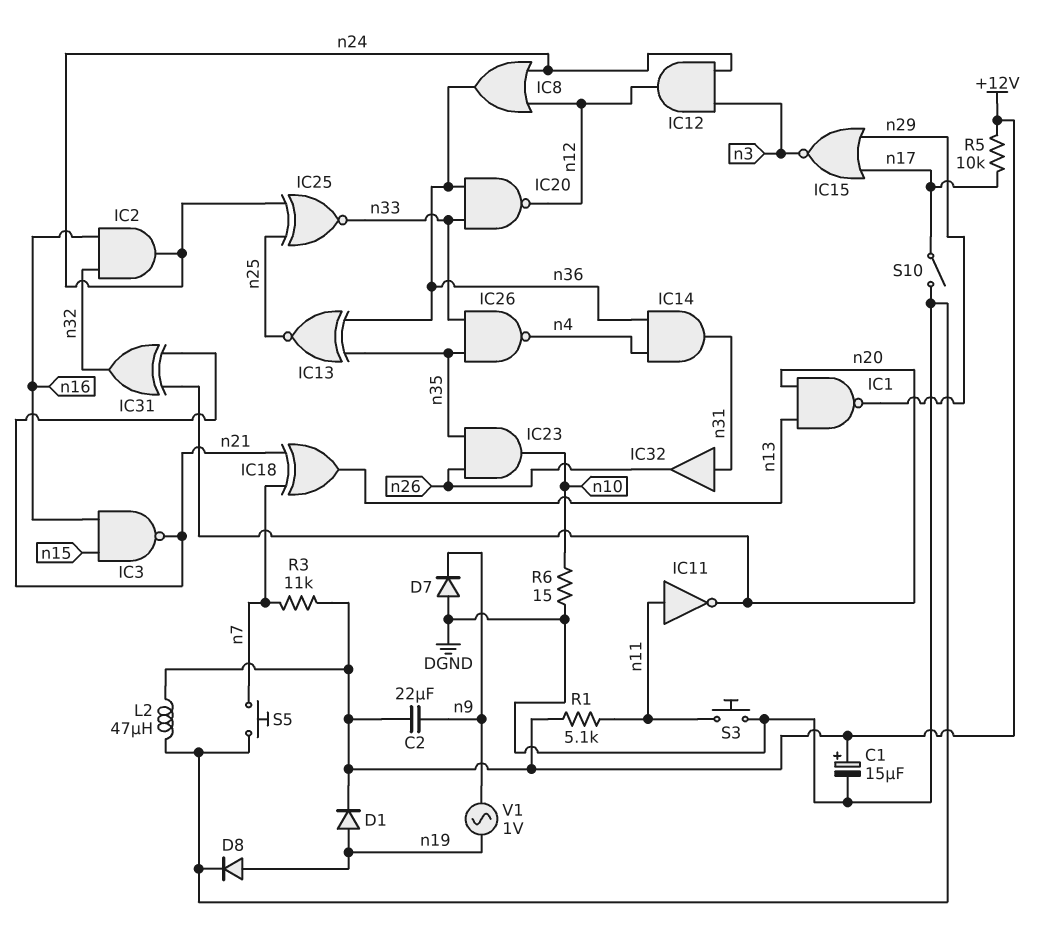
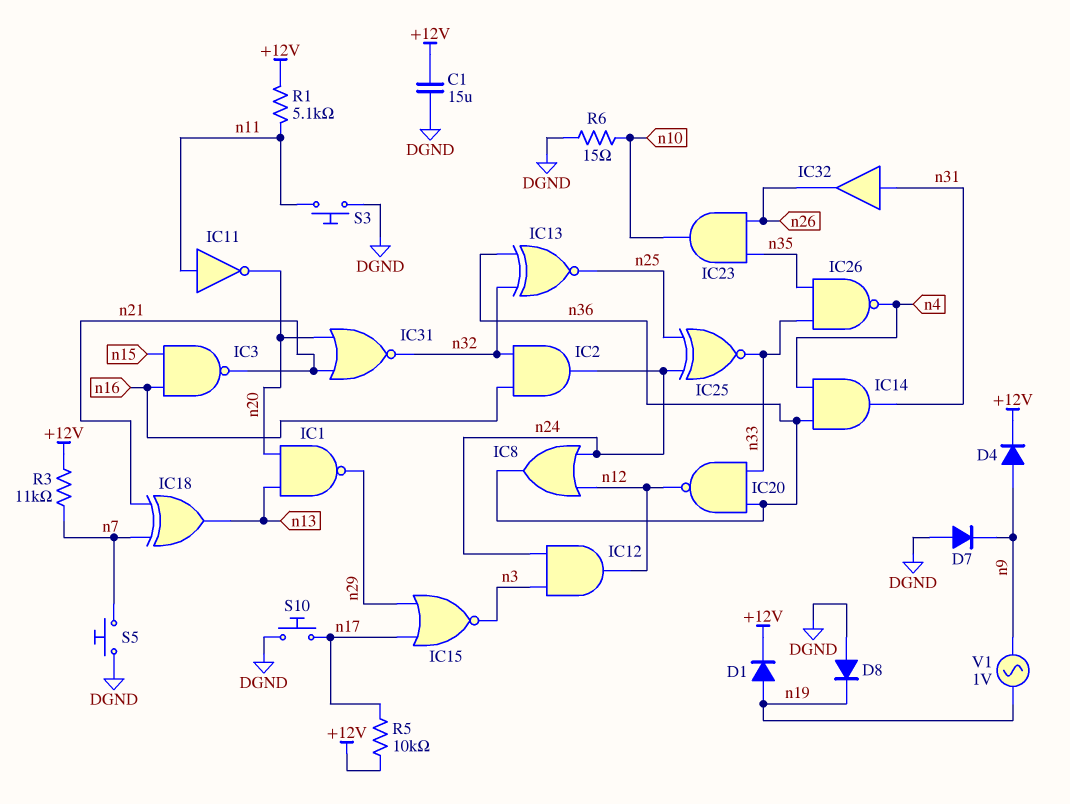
C1: 15uF (plus +12V, minus DGND) -> 15uF (+12V, DGND)
C2: 22uF (+12V, n9) -> none
D4: none -> diode (A n9, K +12V)
D8: diode (A n19, K DGND) -> diode (A DGND, K n19)
IC13: XNOR (in n35, in n36, out n25) -> XNOR (in n32, in n36, out n25)
IC31: XOR (in n20, in n21, out n32) -> NOR (in n20, in n21, out n32)
L2: 47uH (+12V, DGND) -> none
S10: switch (DGND, n17) -> button (DGND, n17)

